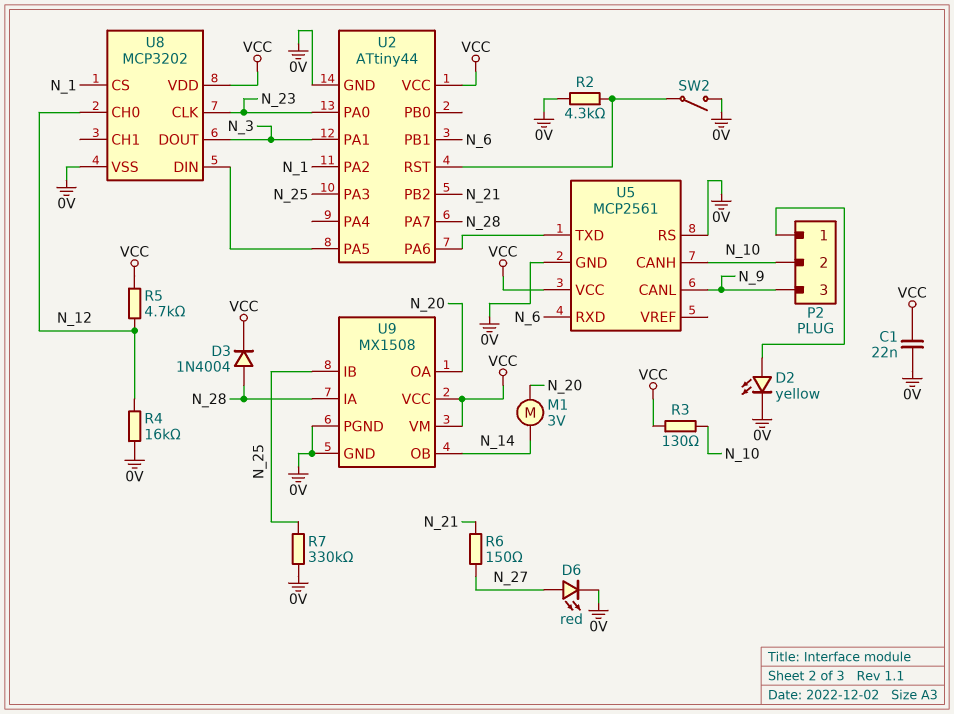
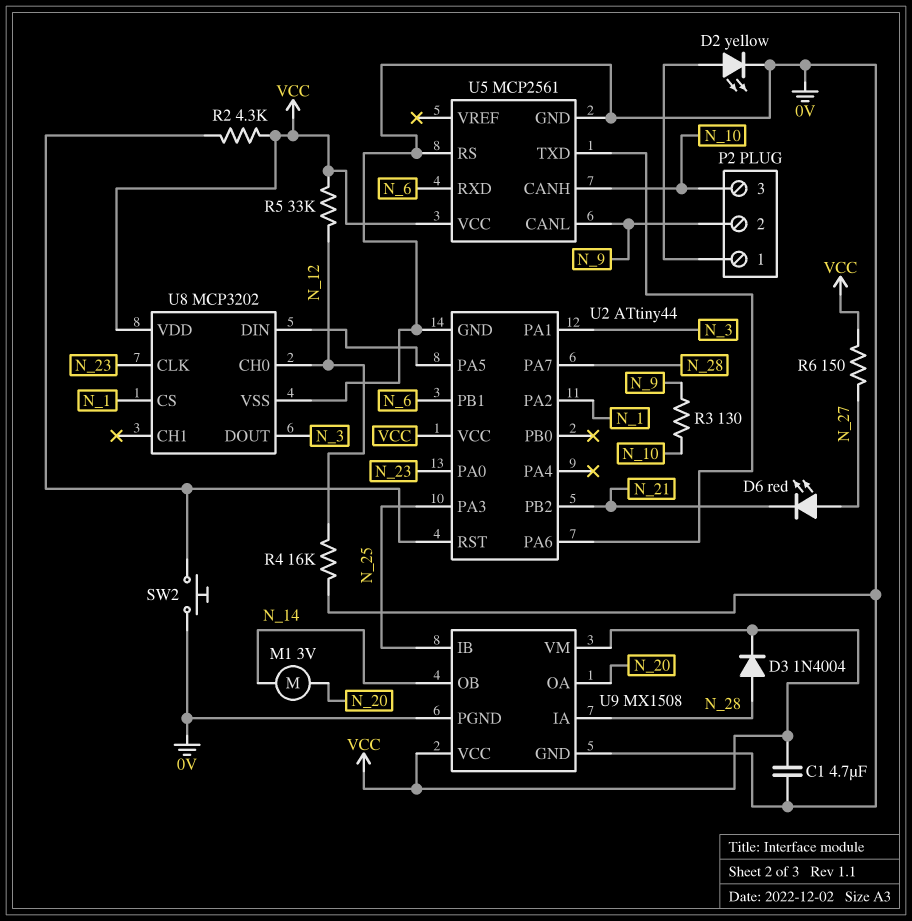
C1: 22nF (0V, VCC) -> 4.7uF (0V, VCC)
D6: LED red (A N_27, K 0V) -> LED red (A N_27, K N_21)
P2 pin 2: N_10 -> N_9
P2 pin 3: N_9 -> N_10
R2: 4.3k (0V, U2/RST) -> 4.3k (U2/RST, VCC)
R3: 130 (N_10, VCC) -> 130 (N_9, N_10)
R5: 4.7k (N_12, VCC) -> 33k (N_12, VCC)
R6: 150 (N_21, N_27) -> 150 (N_27, VCC)
R7: 330k (0V, N_25) -> none
SW2: switch (0V, U2/RST) -> button (0V, U2/RST)

